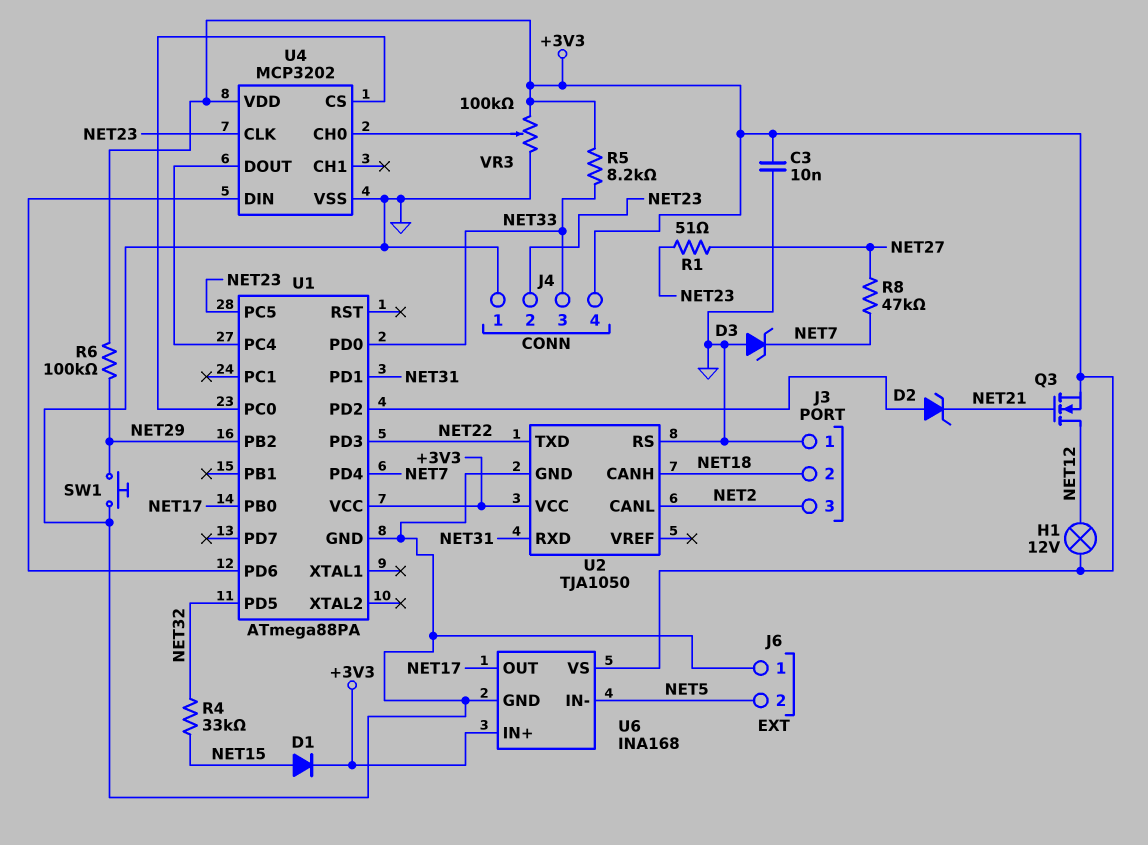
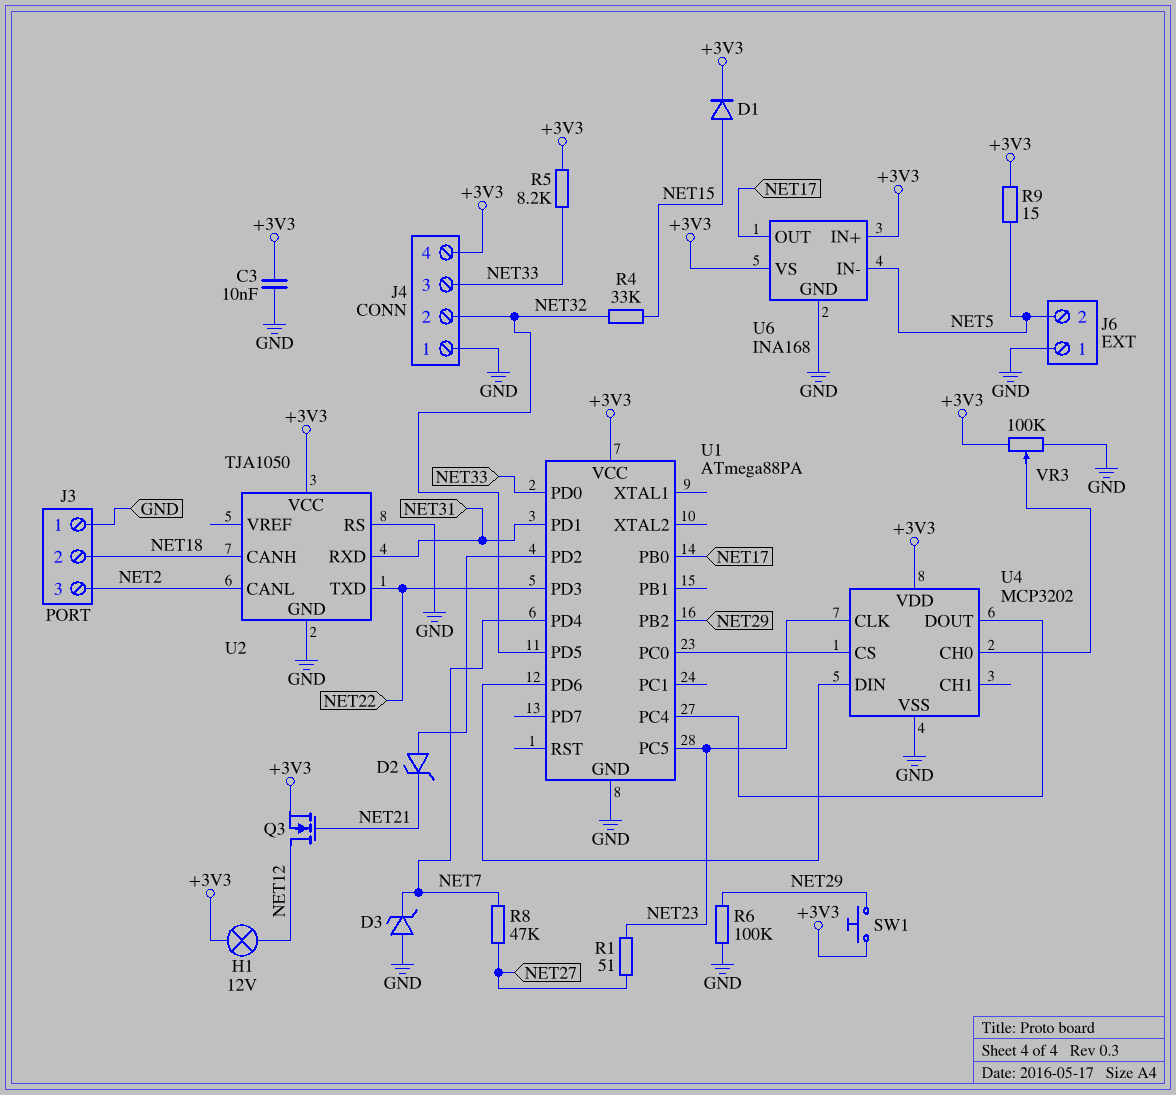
J4 pin 2: NET23 -> NET32
R6: 100k (+3V3, NET29) -> 100k (GND, NET29)
R9: none -> 15 (+3V3, NET5)
SW1: button (GND, NET29) -> button (+3V3, NET29)

